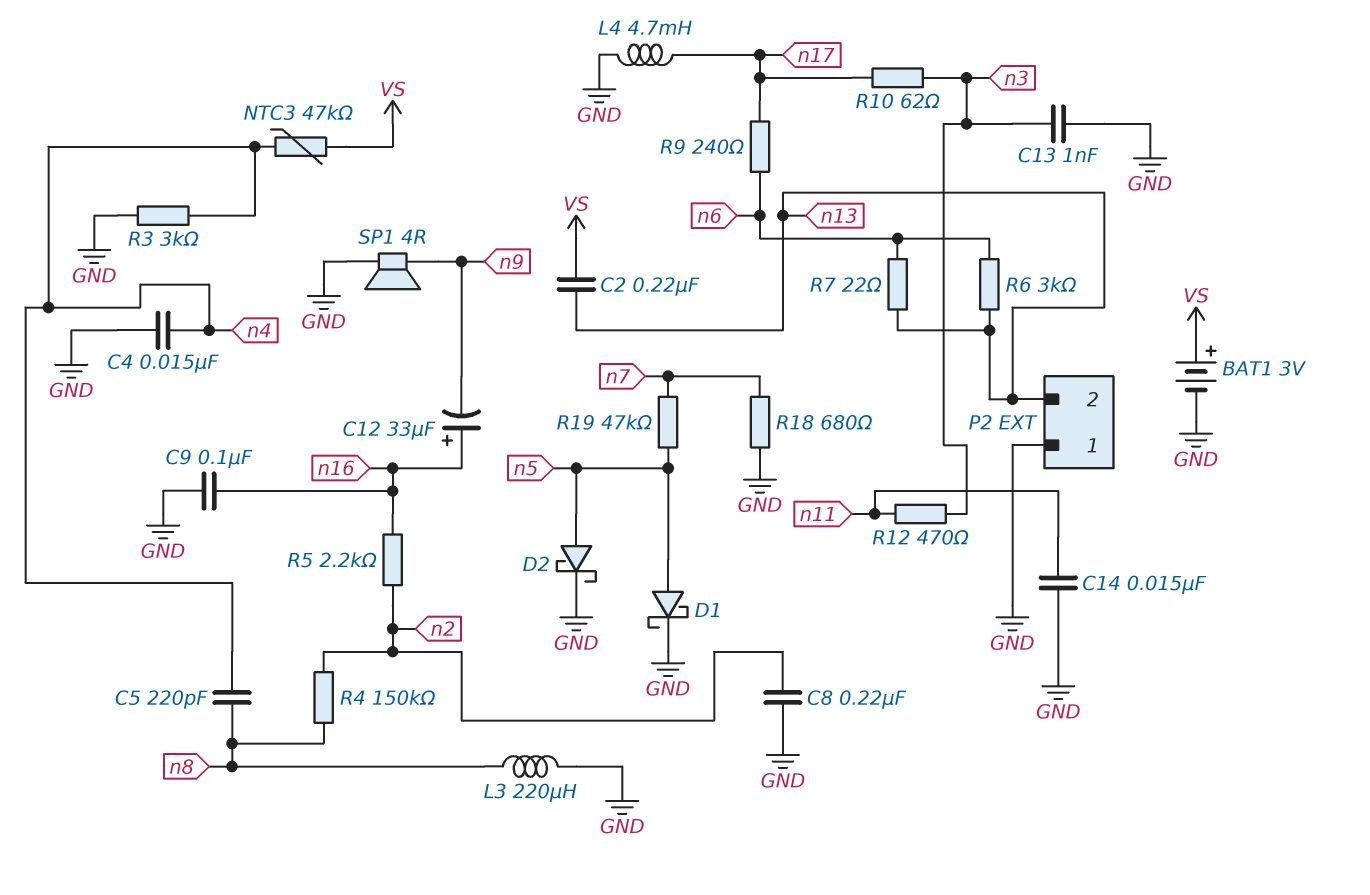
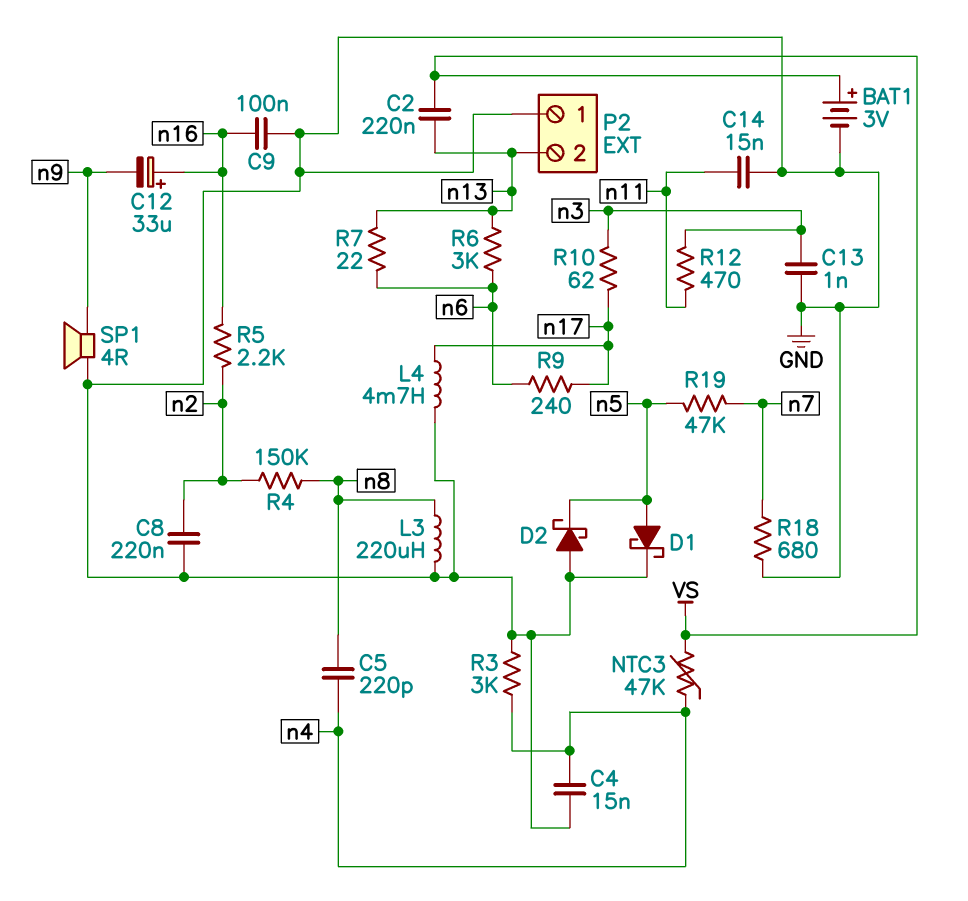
D2: schottky (A n5, K GND) -> schottky (A GND, K n5)

